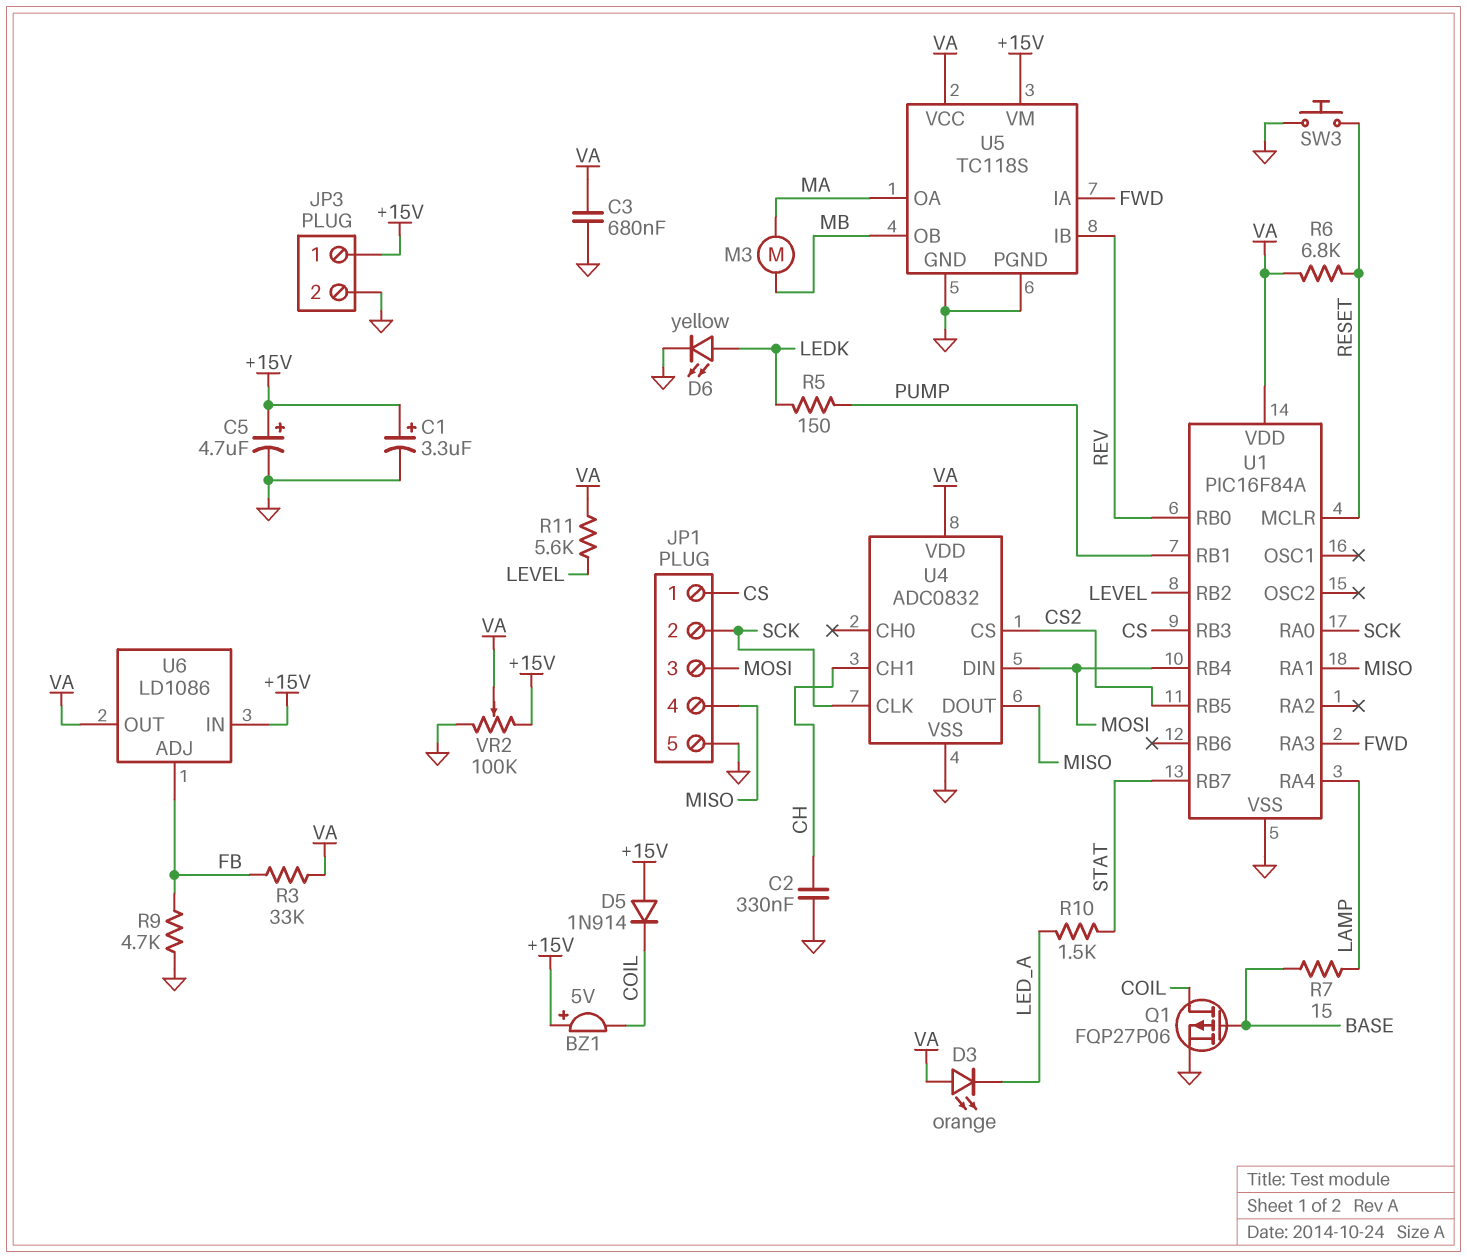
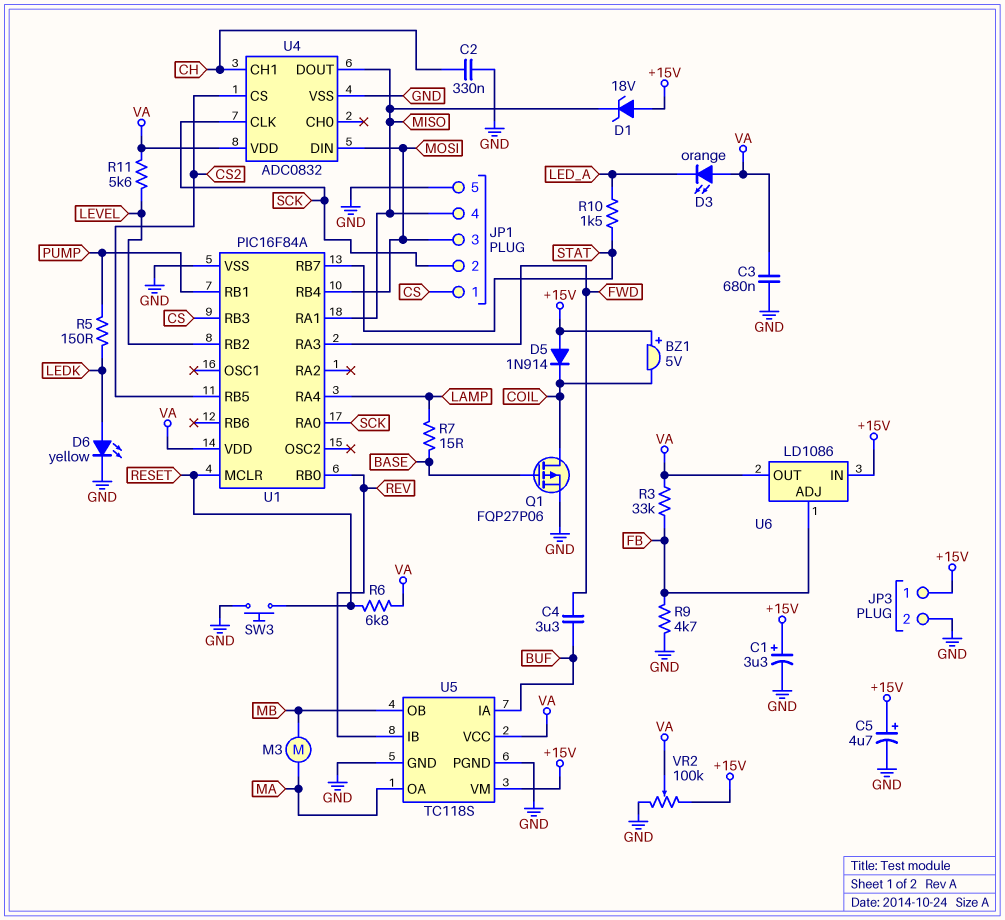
C4: none -> 3.3uF (BUF, FWD)
D1: none -> zener 18V (A +15V, K MISO)
U5 pin IA: FWD -> BUF

